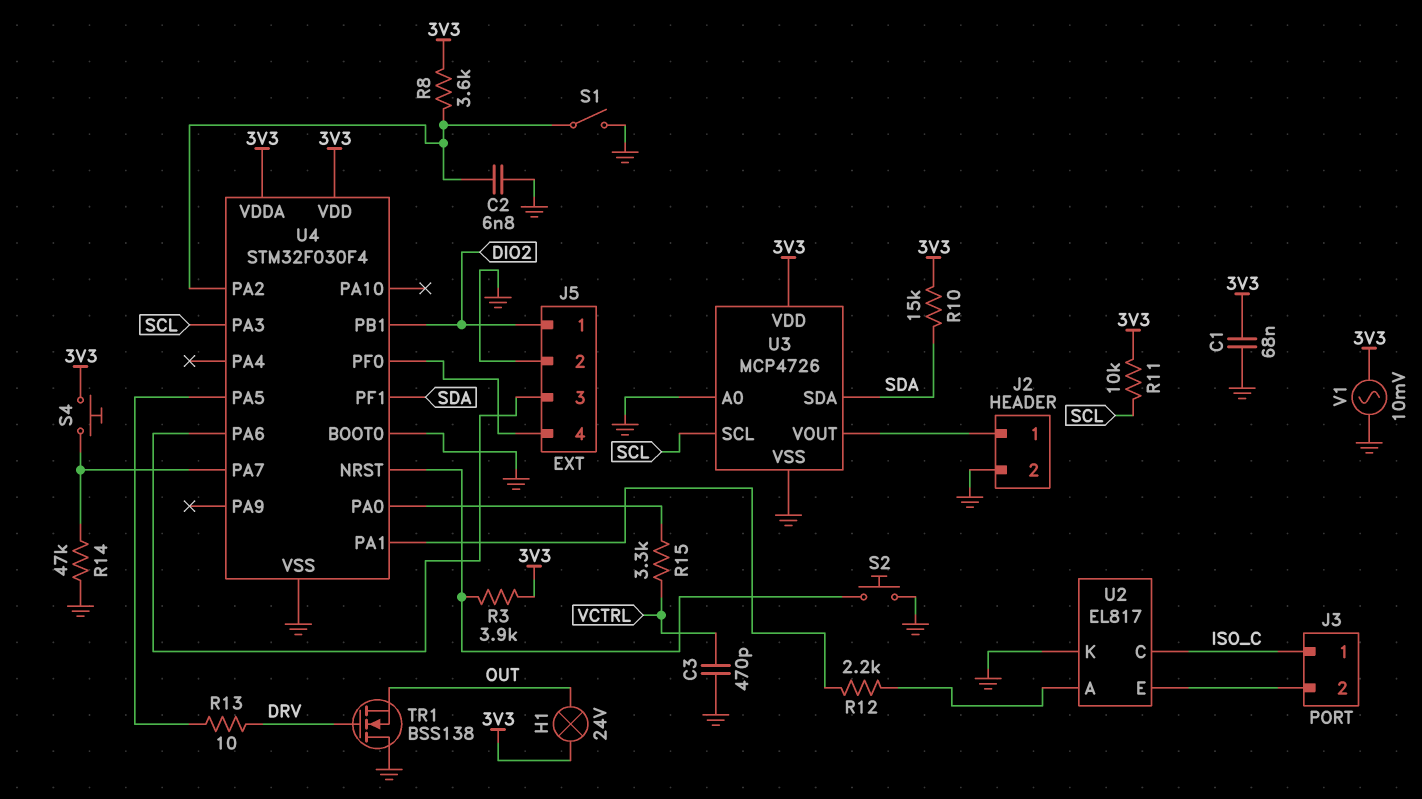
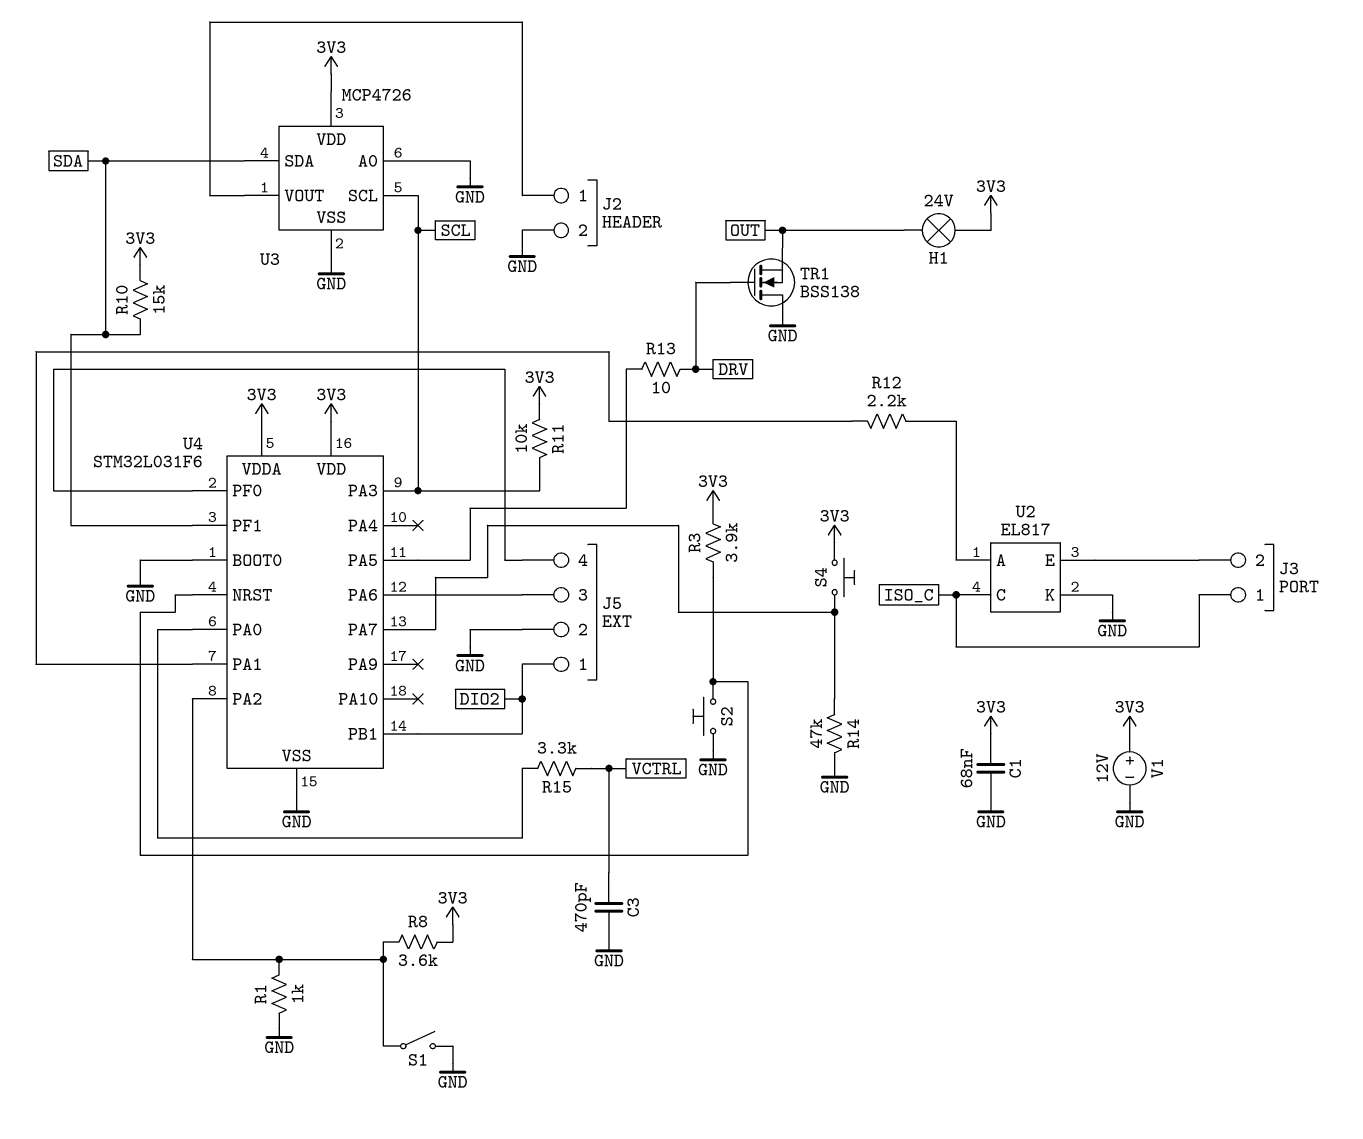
C2: 6.8nF (GND, U4/PA2) -> none
R1: none -> 1k (GND, U4/PA2)
U4: STM32F030F4 -> STM32L031F6
V1: AC 10mV (3V3, GND) -> 12V (plus 3V3, minus GND)

